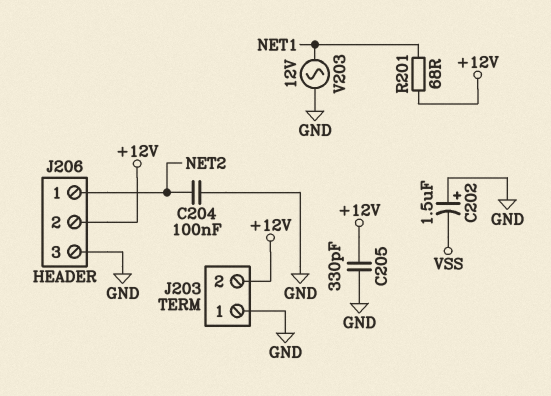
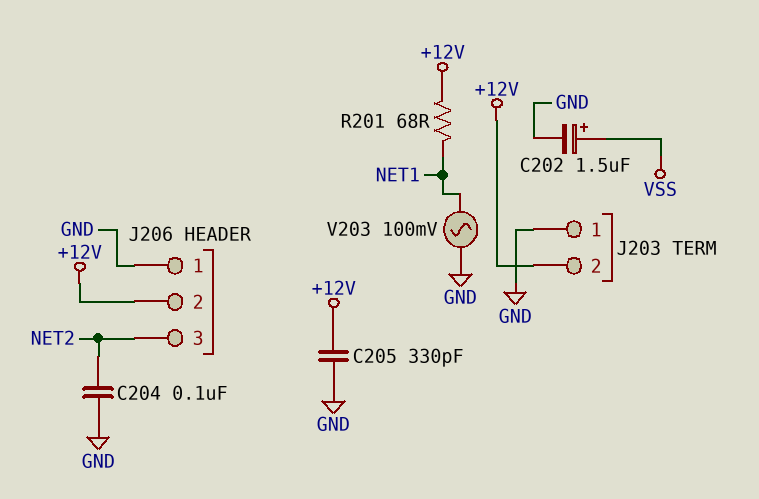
C202: 1.5uF (plus GND, minus VSS) -> 1.5uF (plus VSS, minus GND)
J206 pin 1: NET2 -> GND
J206 pin 3: GND -> NET2
V203: AC 12V (GND, NET1) -> AC 100mV (GND, NET1)

